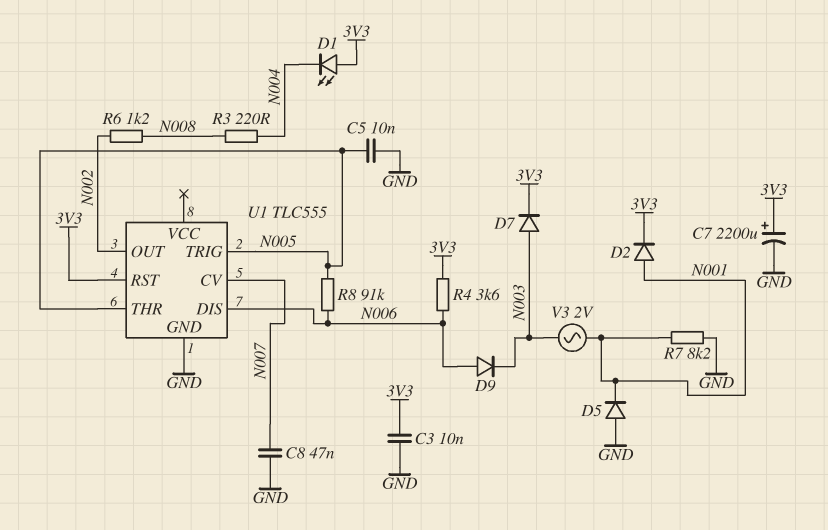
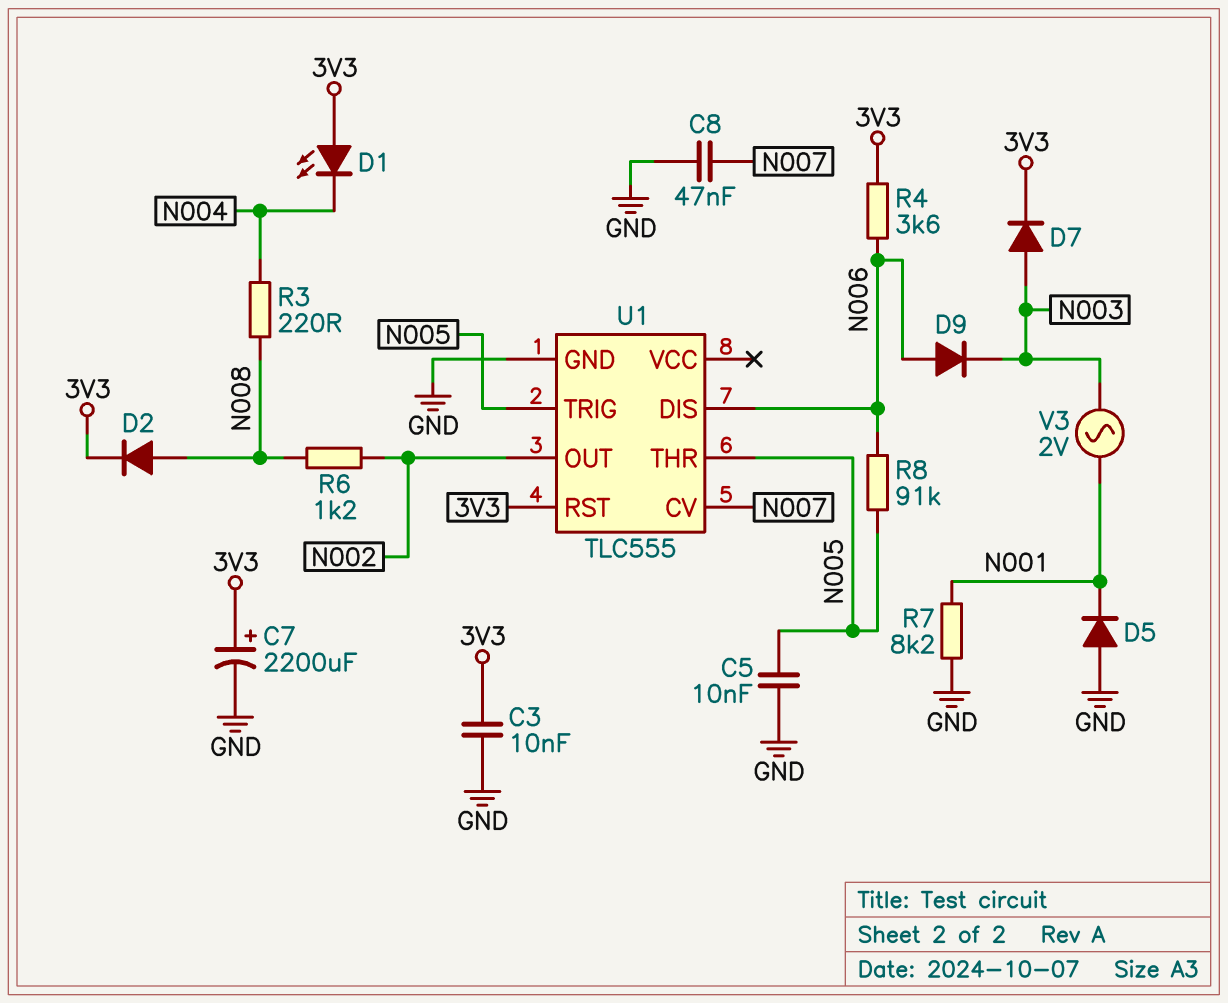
D2: diode (A N001, K 3V3) -> diode (A N008, K 3V3)

